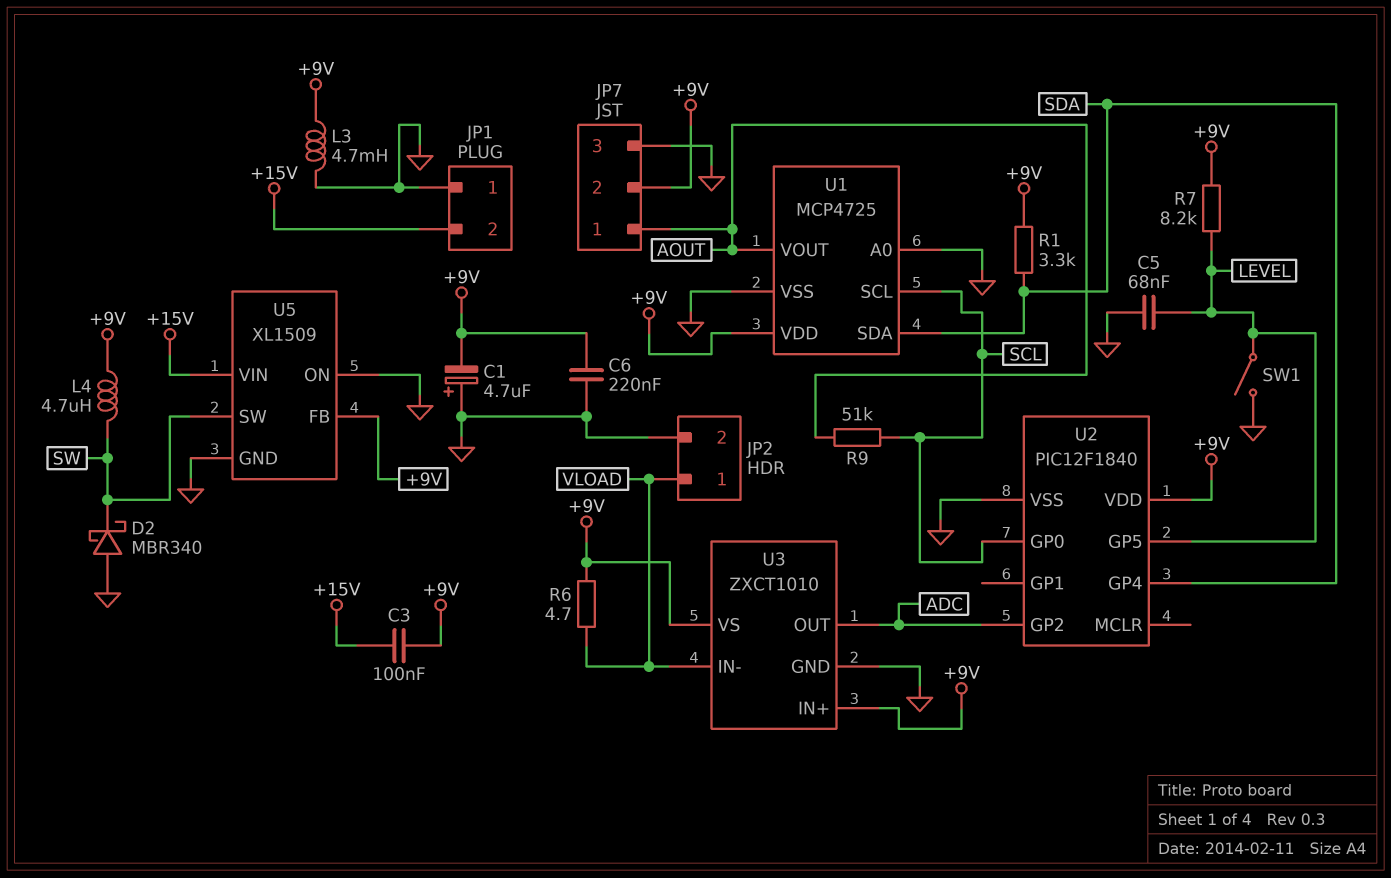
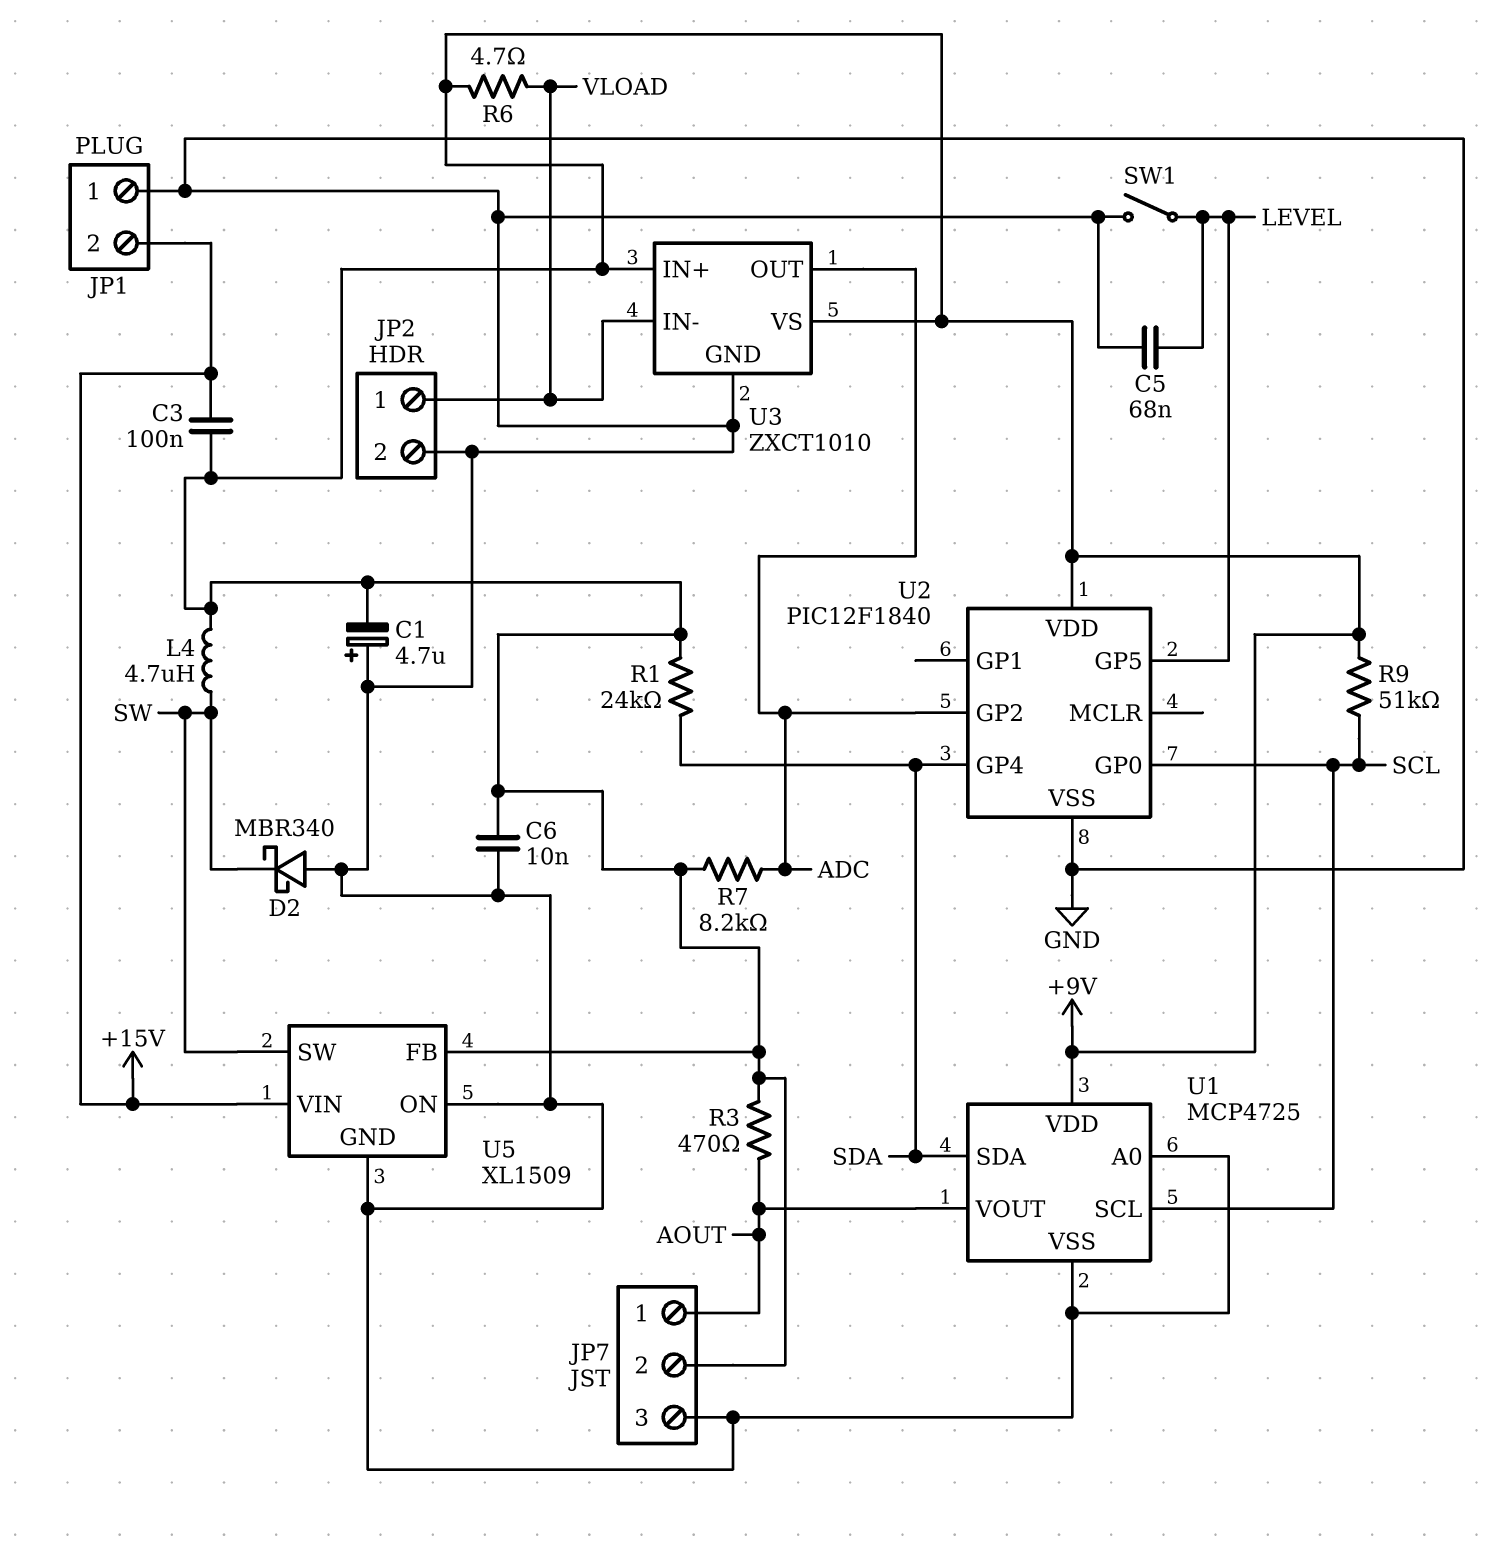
C6: 220nF (+9V, GND) -> 10nF (+9V, GND)
L3: 4.7mH (+9V, GND) -> none
R1: 3.3k (+9V, SDA) -> 24k (+9V, SDA)
R3: none -> 470 (+9V, AOUT)
R7: 8.2k (+9V, LEVEL) -> 8.2k (+9V, ADC)
R9: 51k (AOUT, SCL) -> 51k (+9V, SCL)

